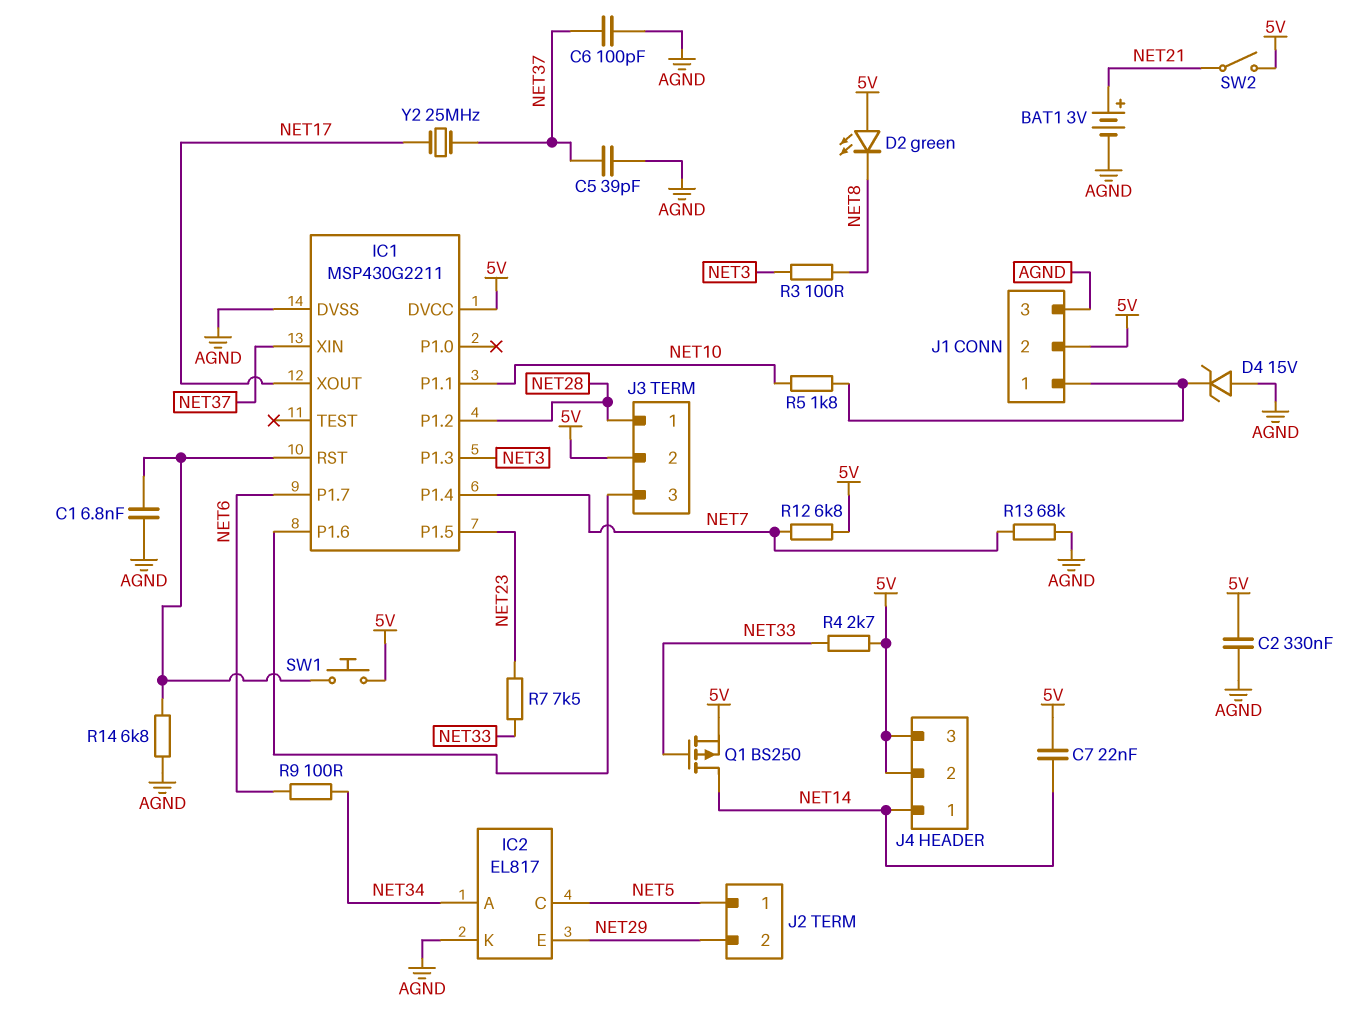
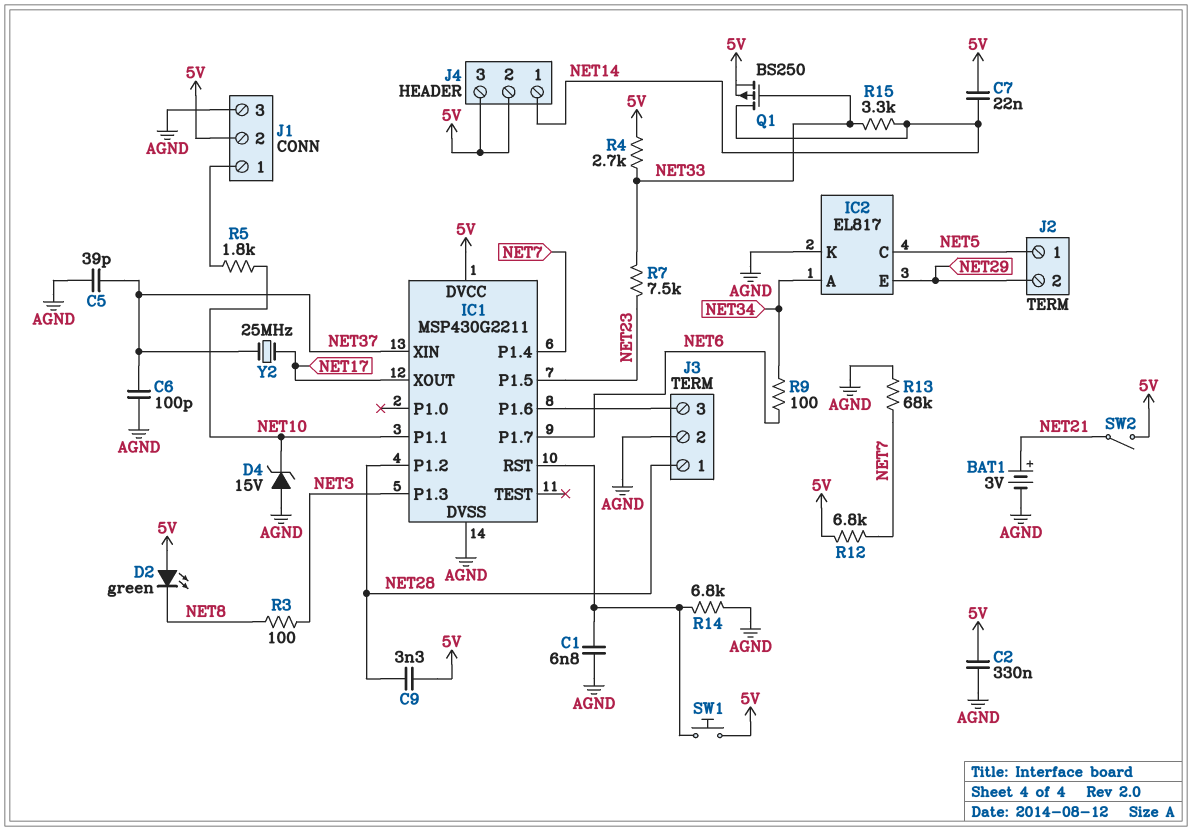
C9: none -> 3.3nF (5V, NET28)
D4: zener 15V (A AGND, K J1/1) -> zener 15V (A AGND, K NET10)
J3 pin 2: 5V -> AGND
R15: none -> 3.3k (NET14, NET33)

